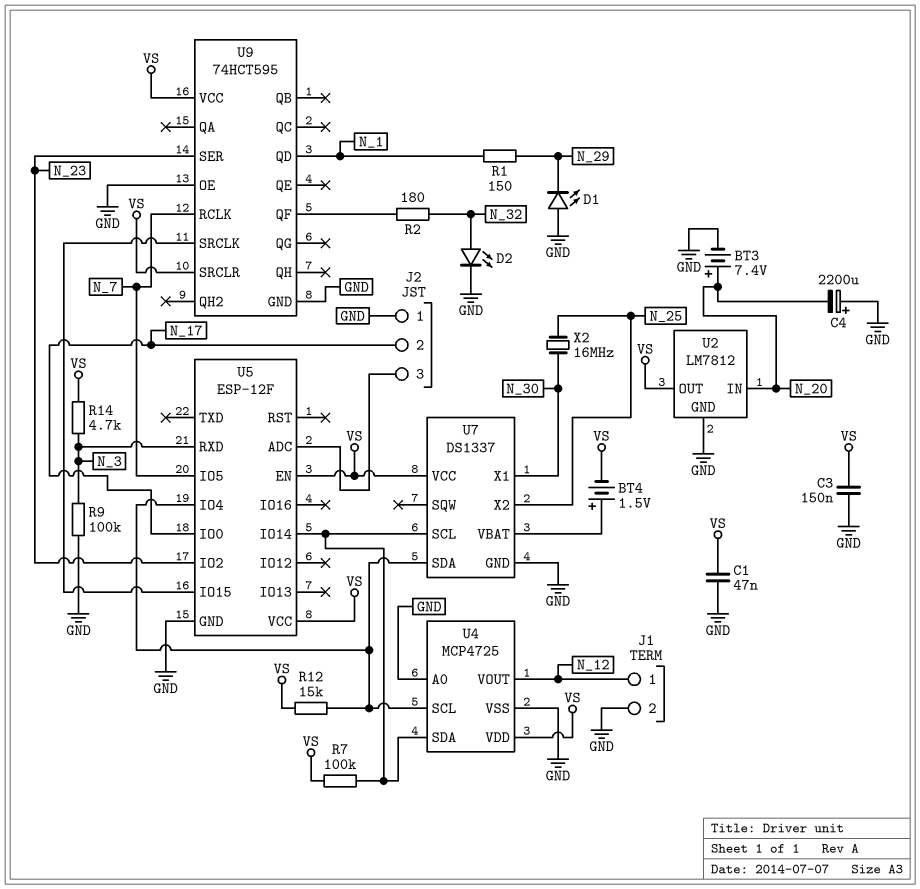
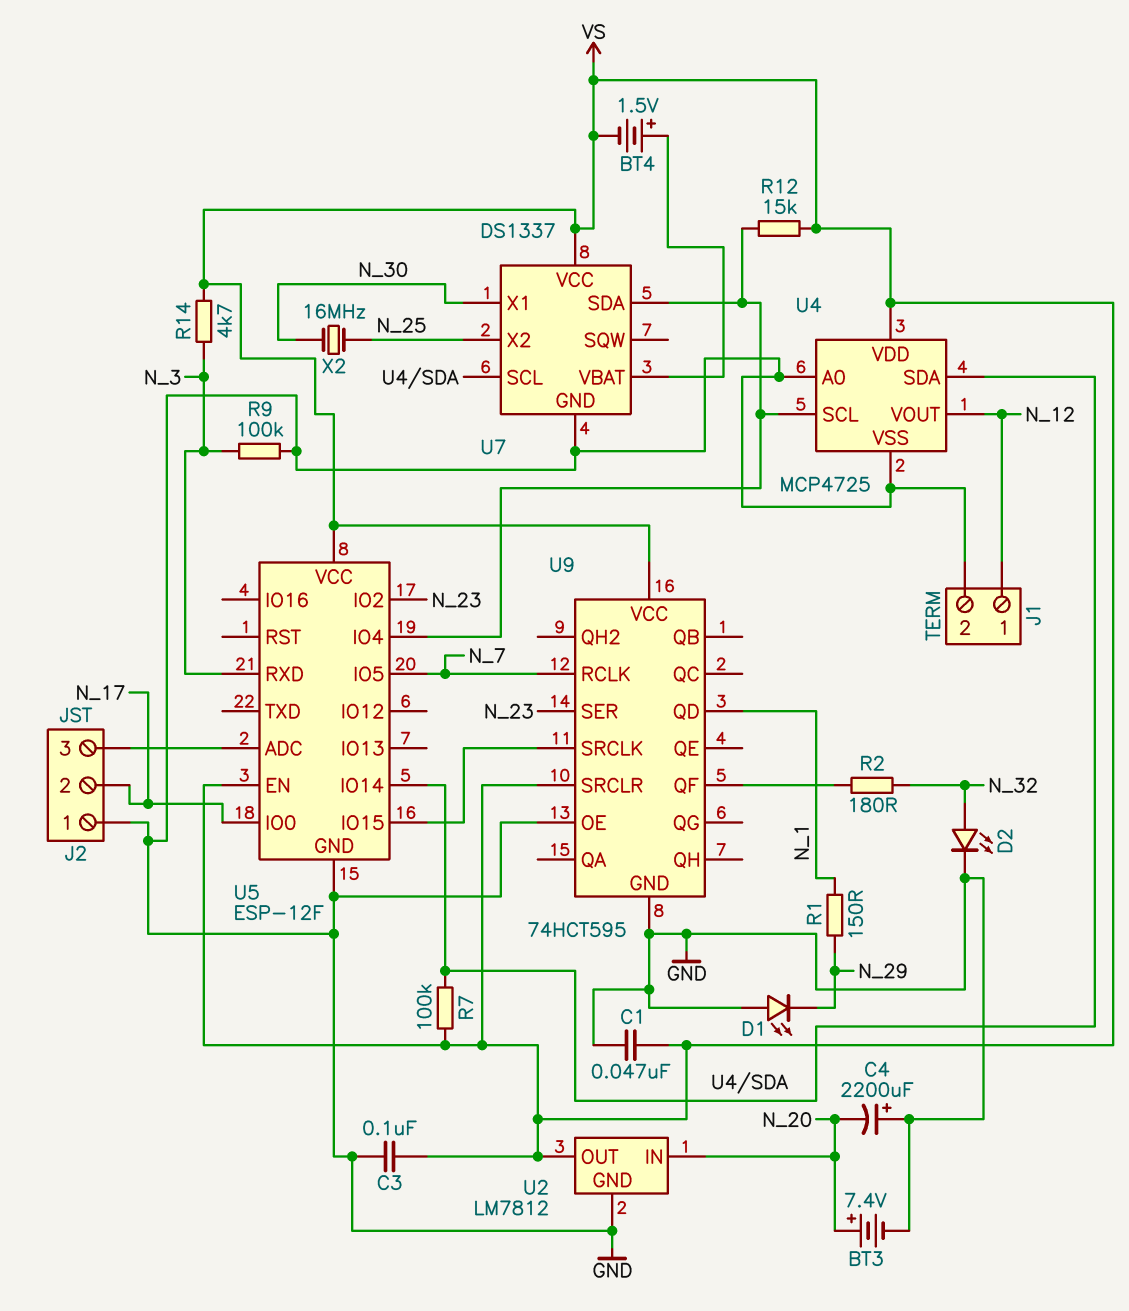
C3: 150nF (GND, VS) -> 100nF (GND, VS)

